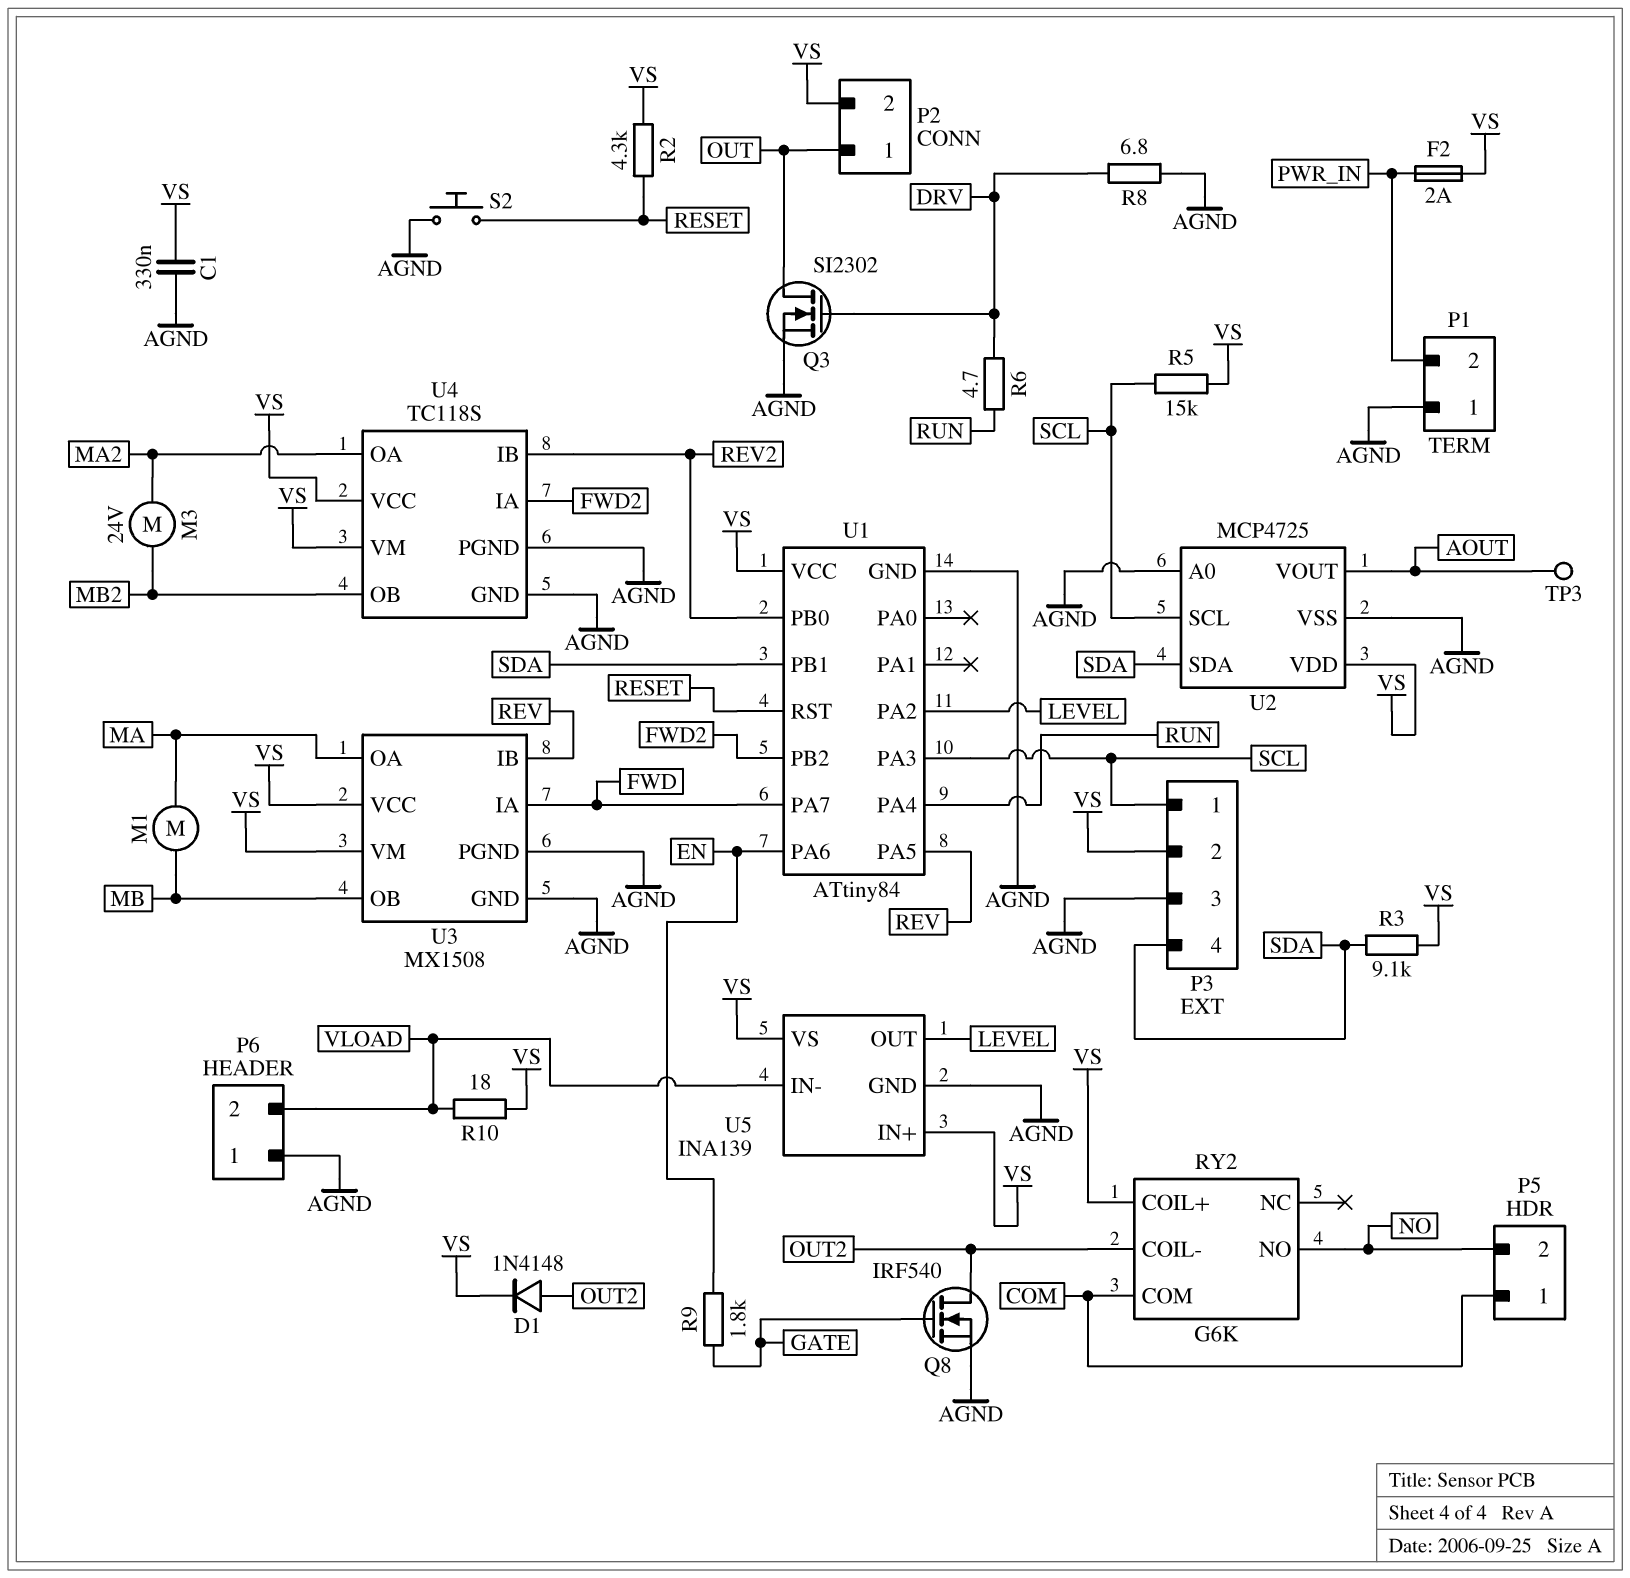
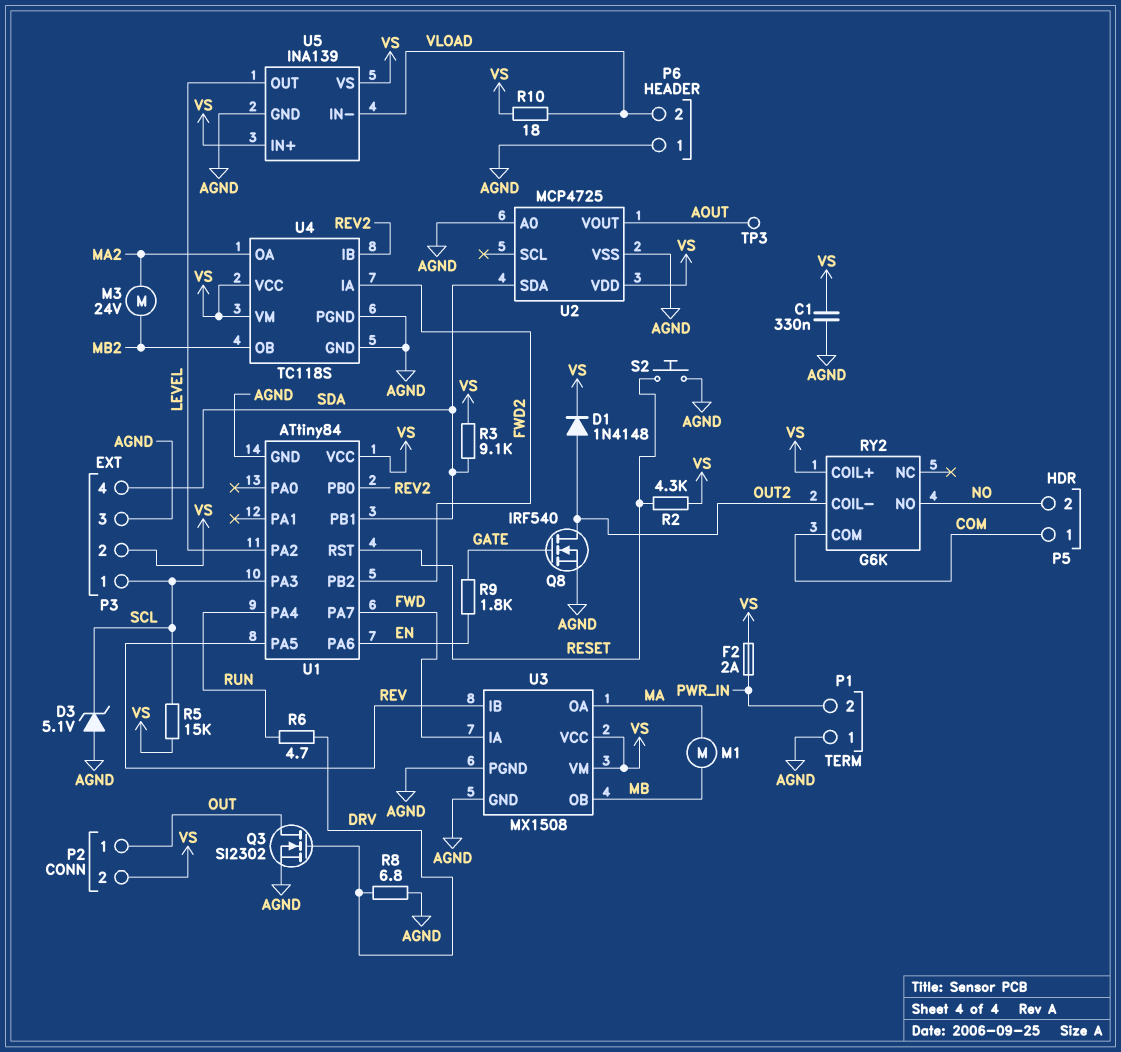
D3: none -> zener 5.1V (A AGND, K SCL)
U2 pin SCL: SCL -> none

